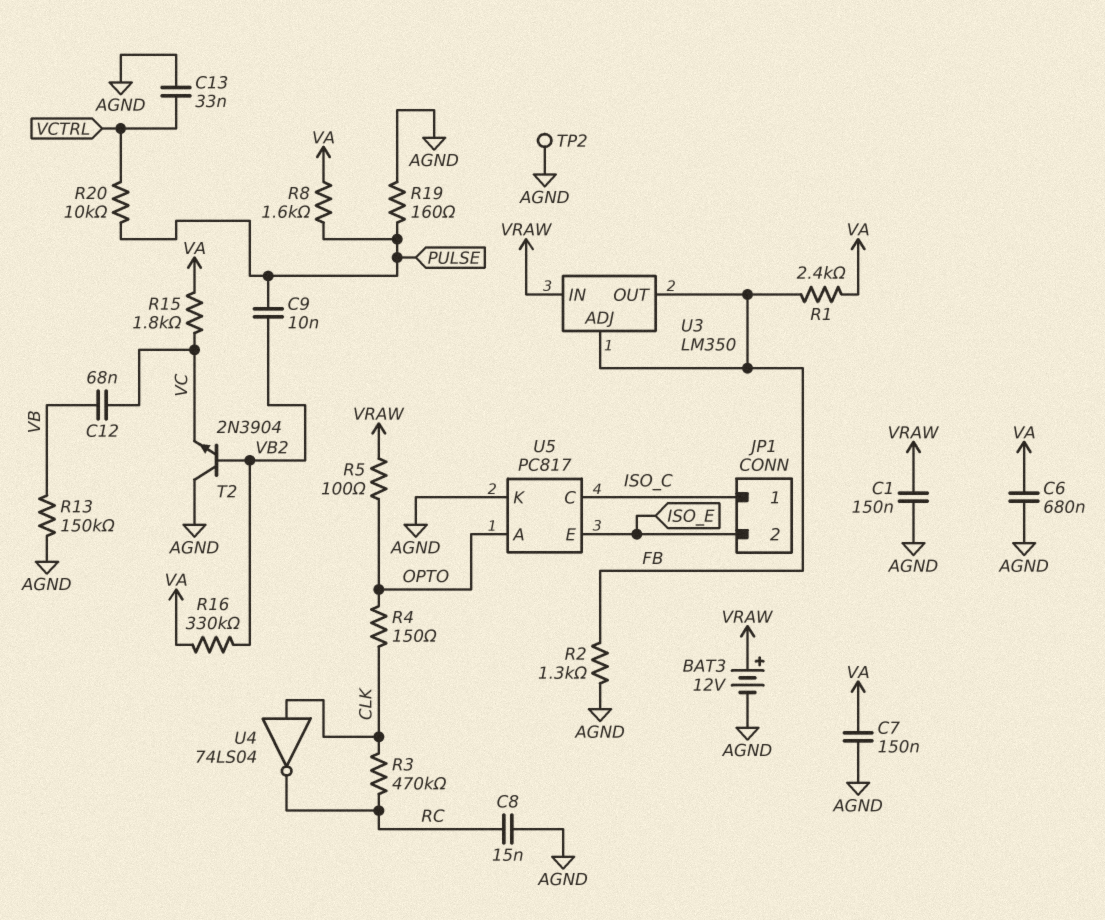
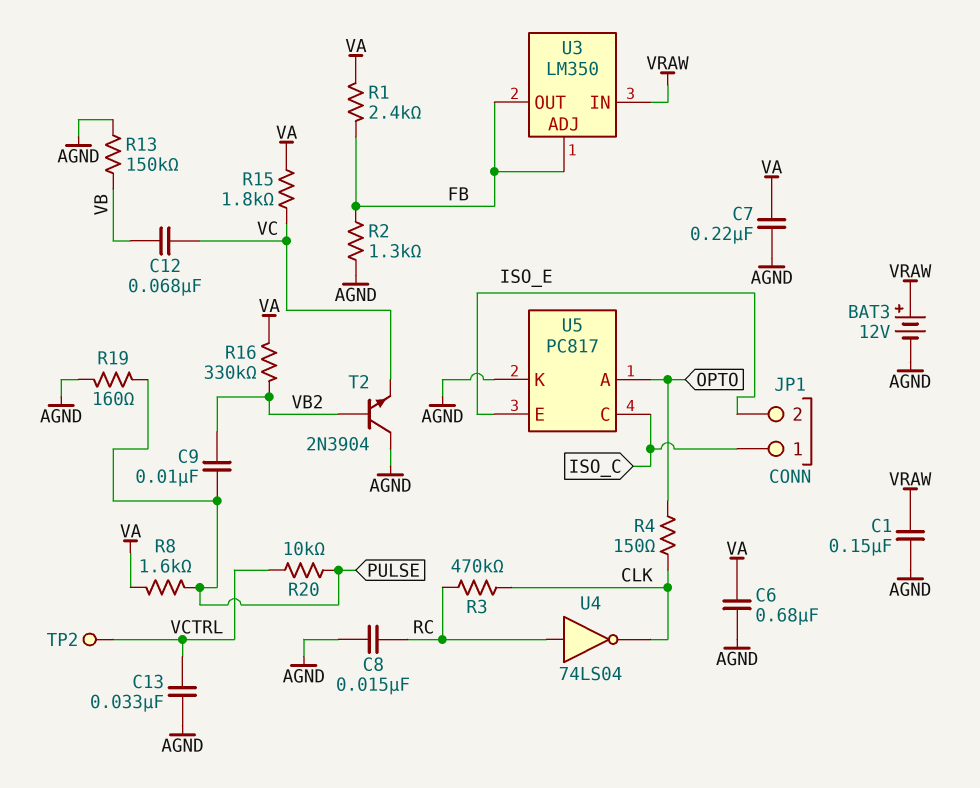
C7: 150nF (AGND, VA) -> 220nF (AGND, VA)
R5: 100 (OPTO, VRAW) -> none
TP2: test point (AGND) -> test point (VCTRL)
U4: NOT 74LS04 (in CLK, out RC) -> NOT 74LS04 (in RC, out CLK)

